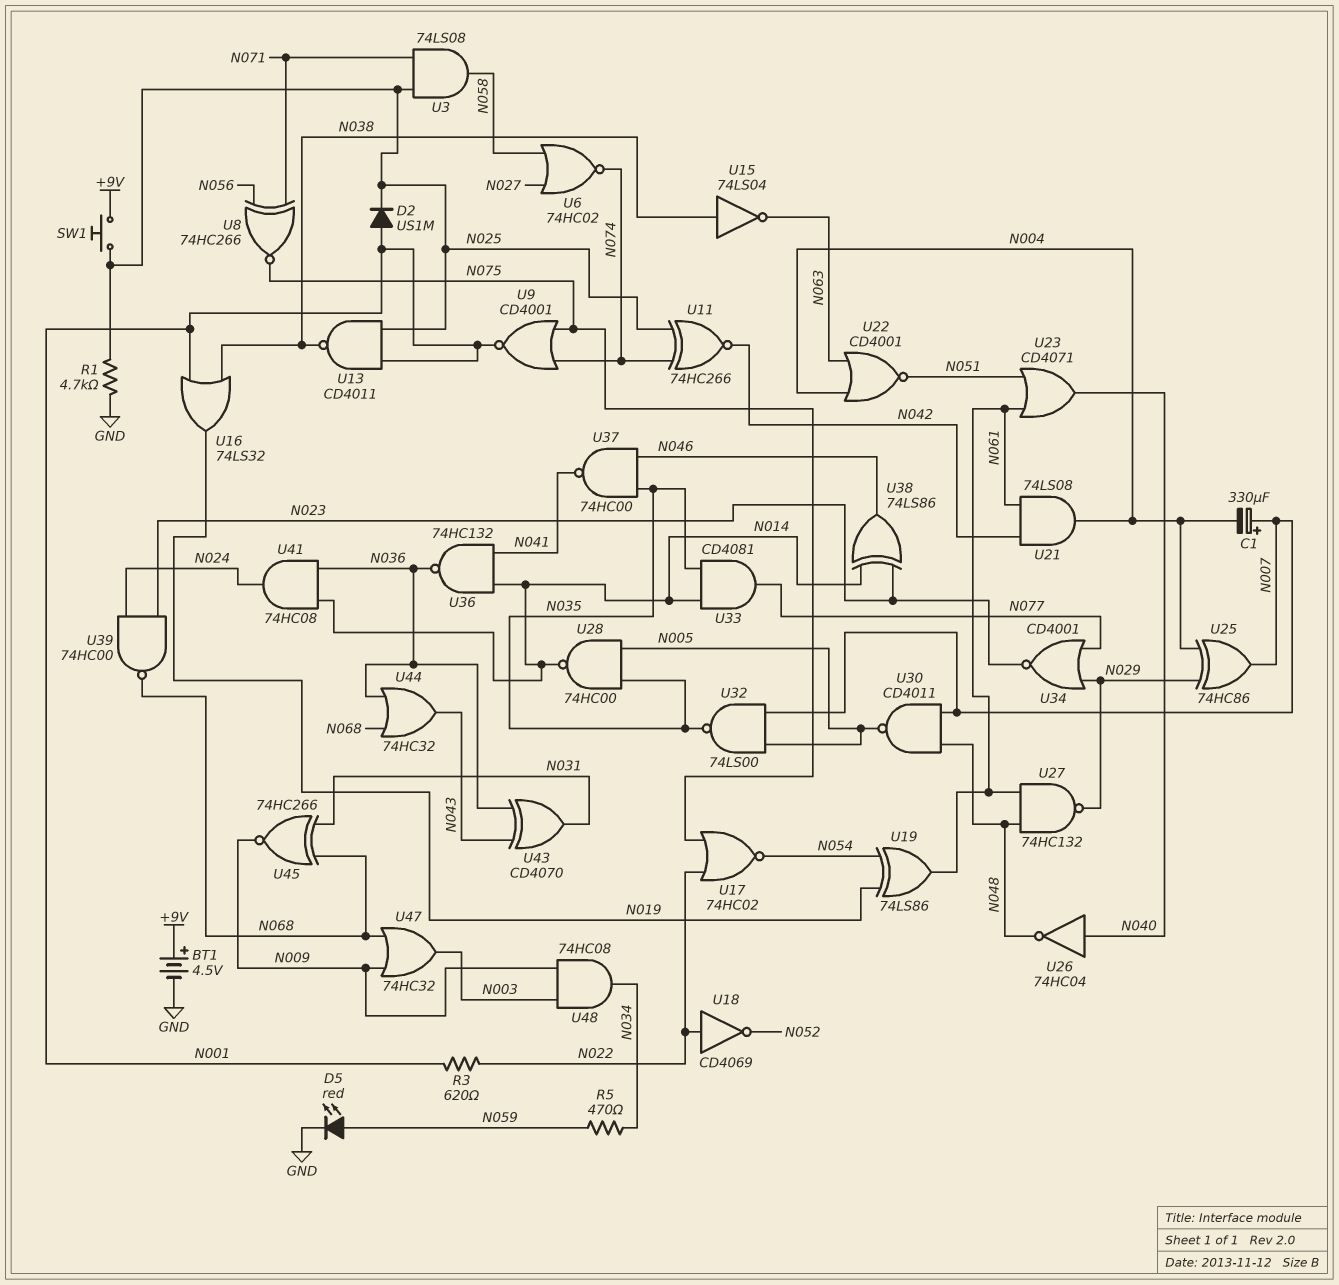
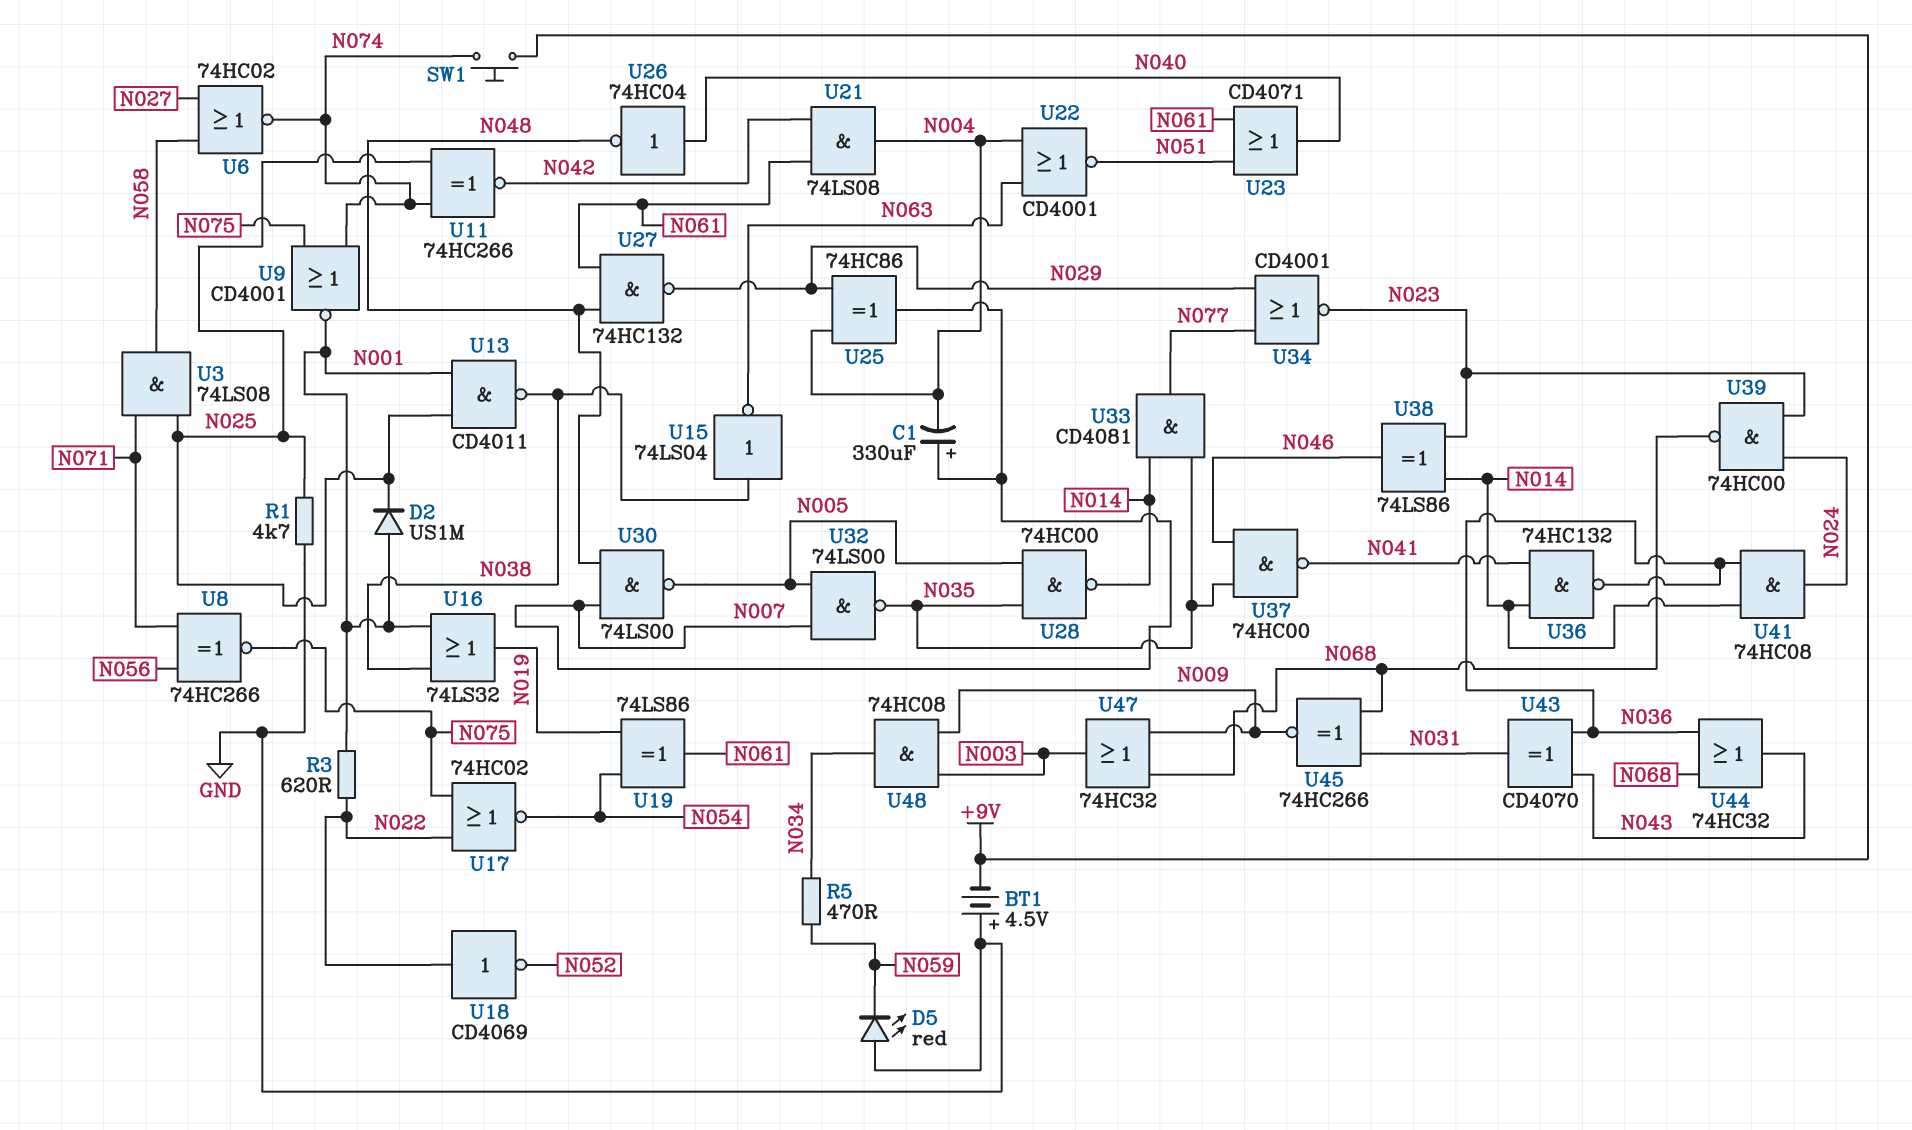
BT1: 4.5V (plus +9V, minus GND) -> 4.5V (plus GND, minus +9V)
D5: LED red (A N059, K GND) -> LED red (A GND, K N059)
SW1: button (+9V, N025) -> button (+9V, N074)
U30: NAND CD4011 (in N007, in N048, out N005) -> NAND 74LS00 (in N007, in N048, out N005)

